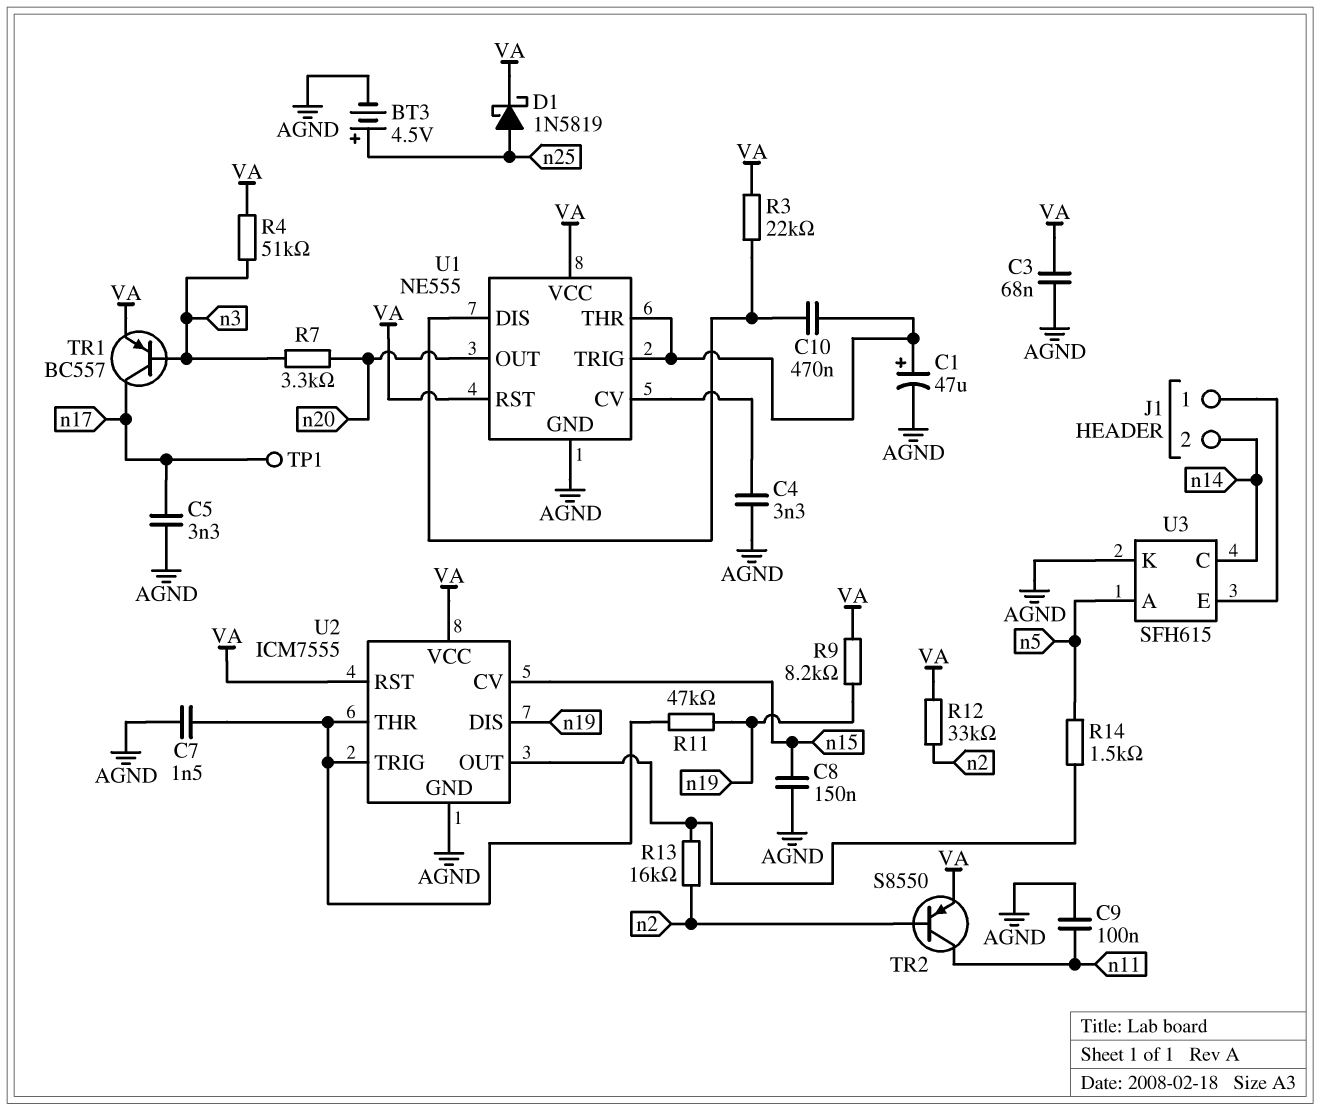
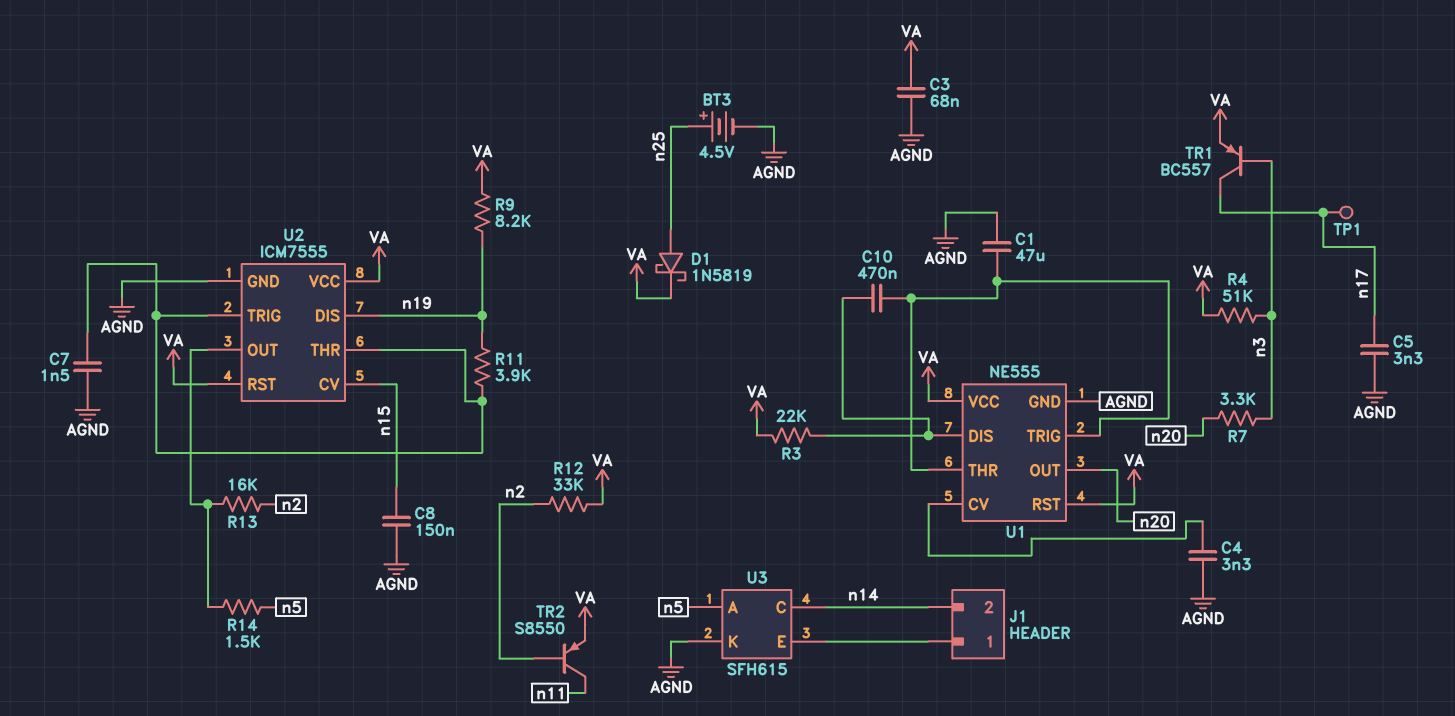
C1: 47uF (plus U1/THR, minus AGND) -> 47uF (AGND, U1/THR)
C9: 100nF (AGND, n11) -> none
R11: 47k (U2/THR, n19) -> 3.9k (U2/THR, n19)

